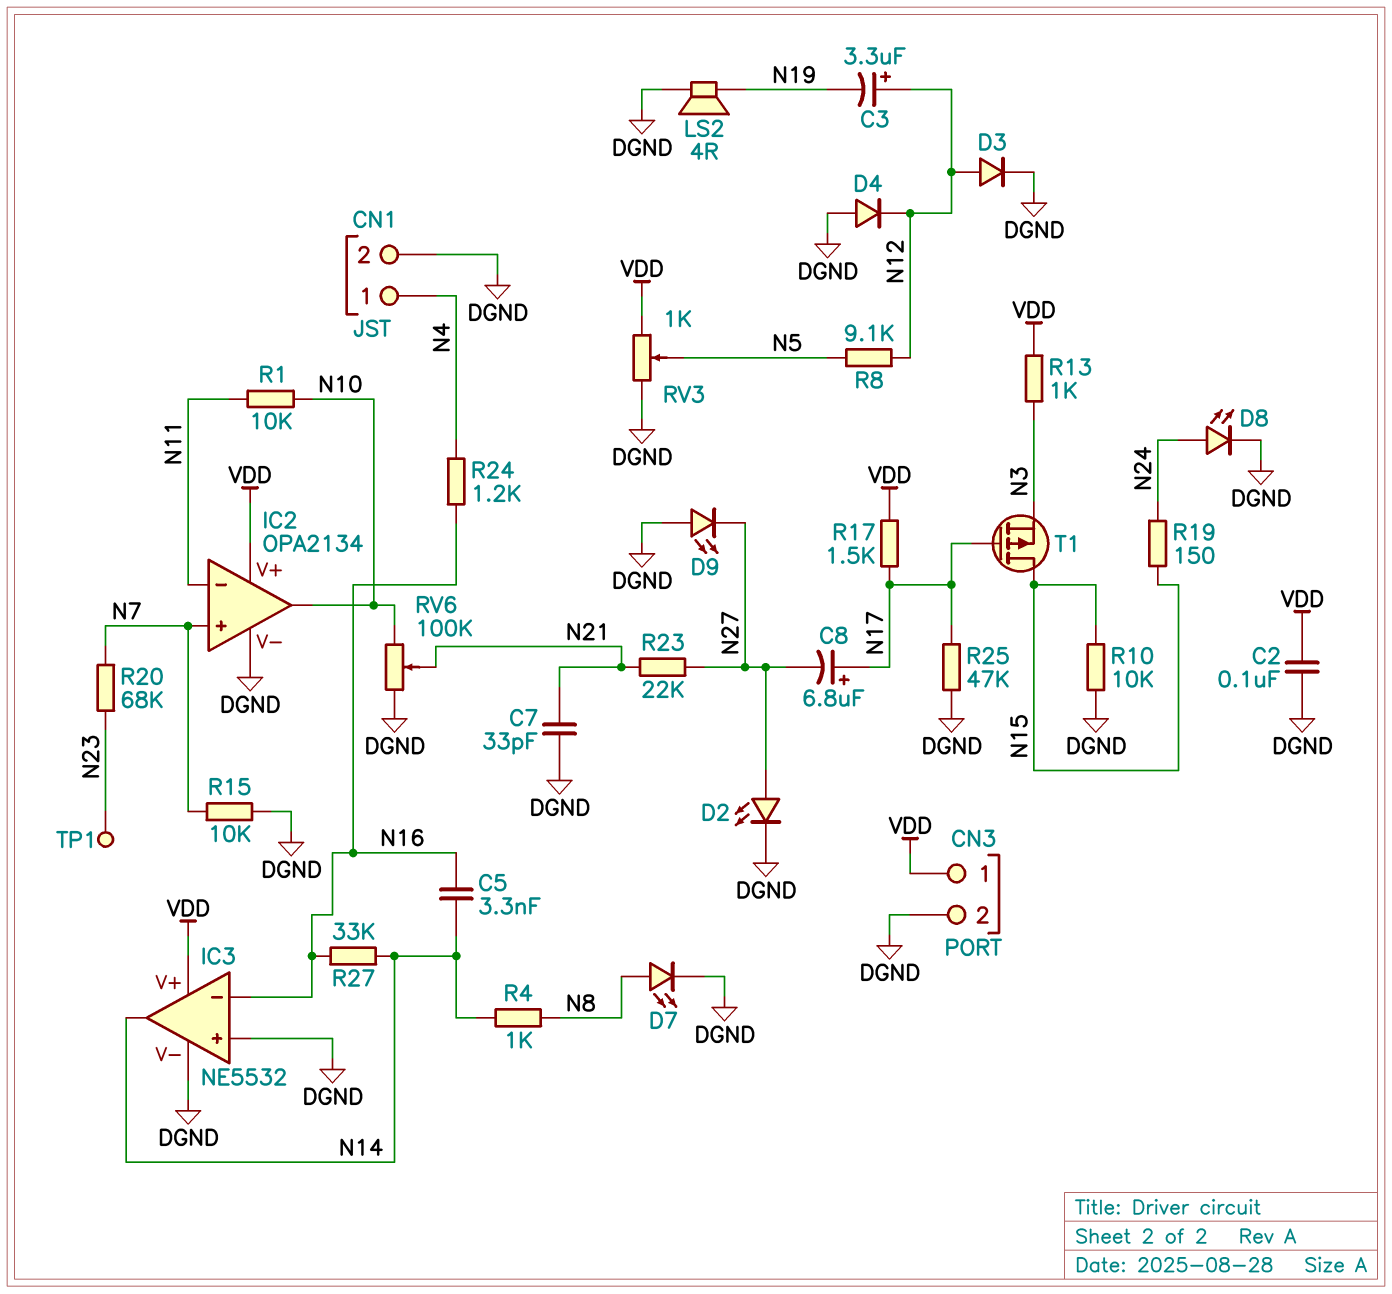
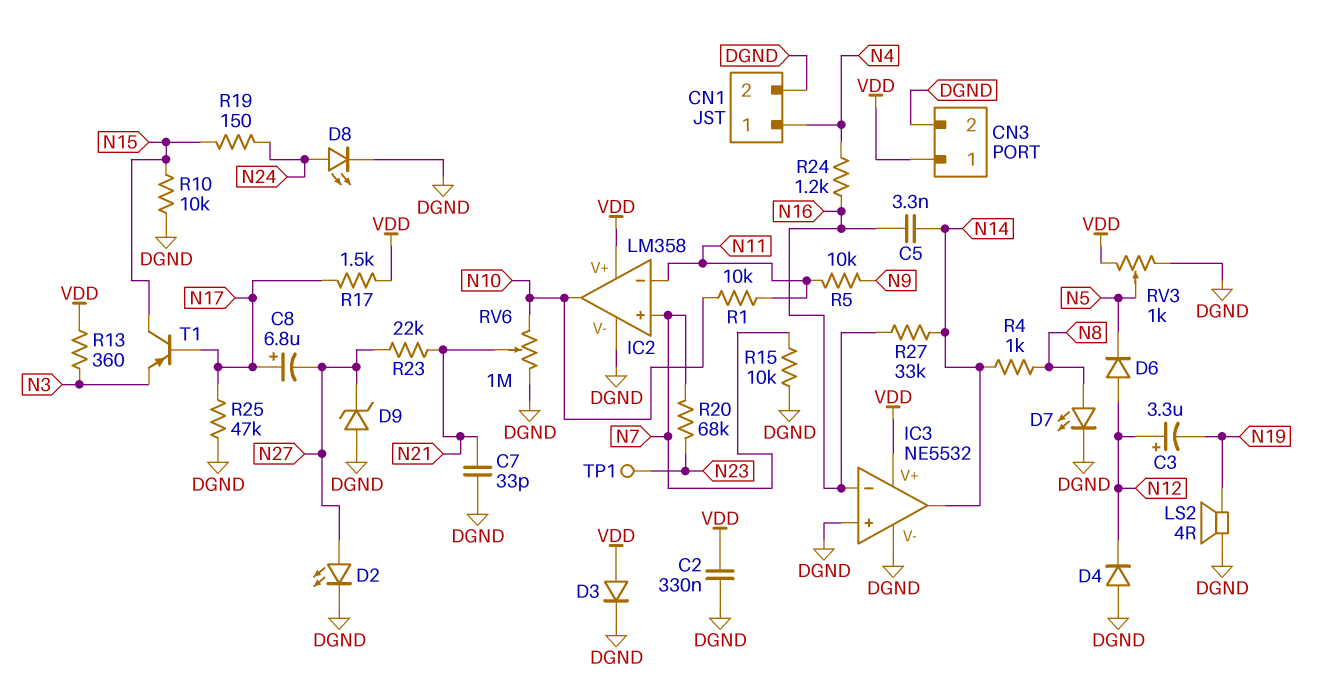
C2: 100nF (DGND, VDD) -> 330nF (DGND, VDD)
D3: diode (A N12, K DGND) -> diode (A VDD, K DGND)
D6: none -> diode (A N12, K N5)
D9: LED (A DGND, K N27) -> zener (A DGND, K N27)
IC2: OPA2134 -> LM358
R5: none -> 10k (N9, N11)
R8: 9.1k (N5, N12) -> none
R13: 1k (N3, VDD) -> 360 (N3, VDD)
RV6: 100k (DGND, N10, wiper N21) -> 1M (DGND, N10, wiper N21)
T1: PMOS (G N17, D N15, S N3) -> PNP (B N17, C N15, E N3)

